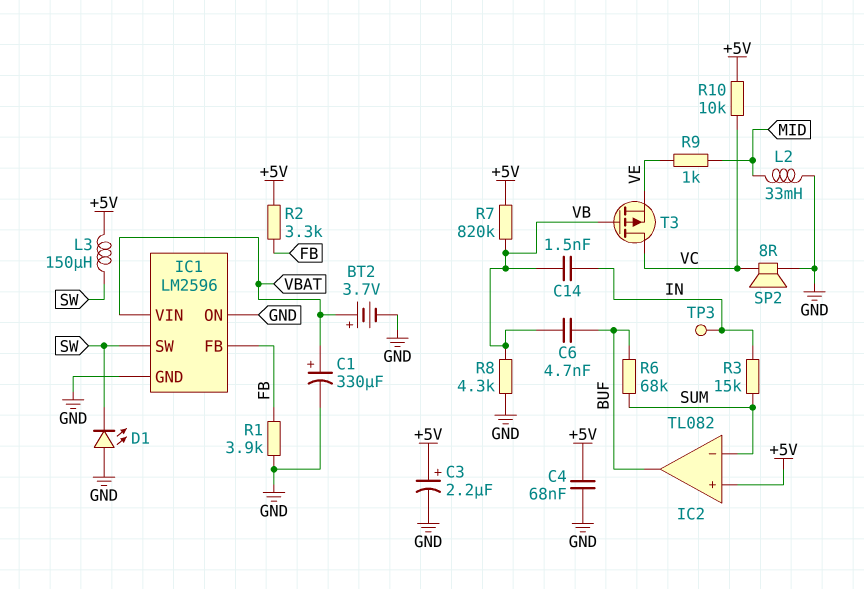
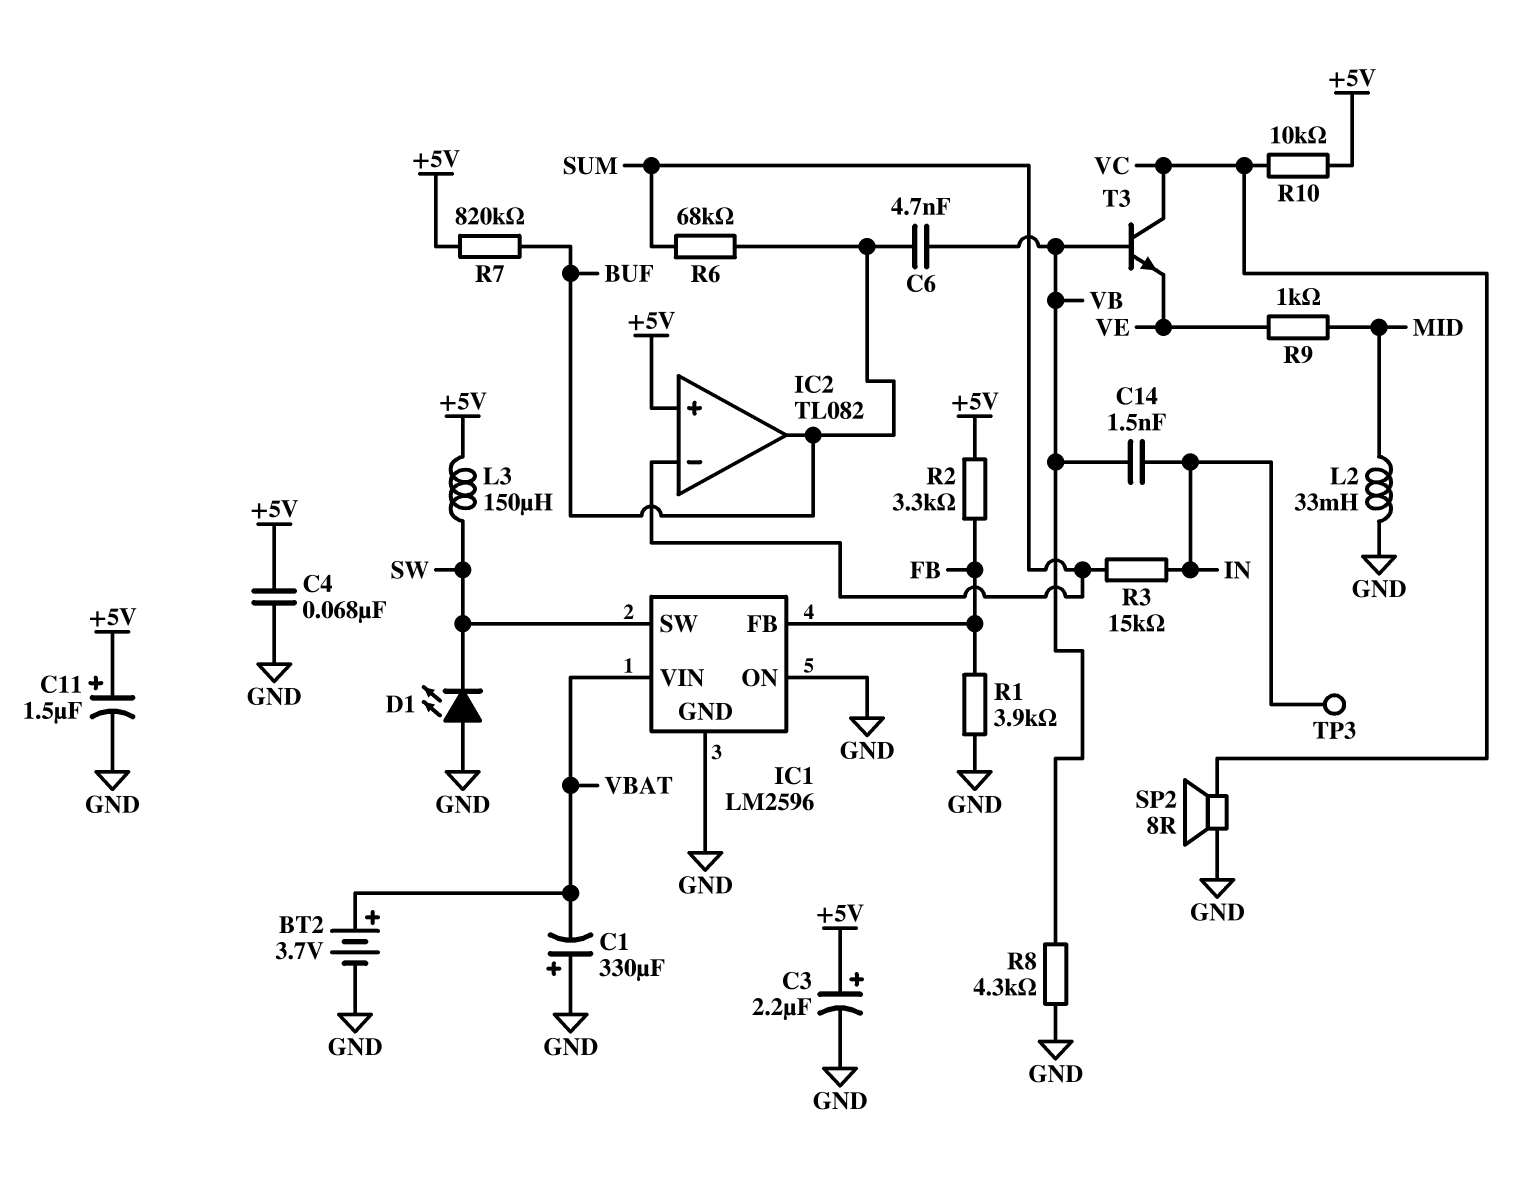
C1: 330uF (plus VBAT, minus GND) -> 330uF (plus GND, minus VBAT)
C11: none -> 1.5uF (plus +5V, minus GND)
R7: 820k (+5V, VB) -> 820k (+5V, BUF)
T3: PMOS (G VB, D VC, S VE) -> NPN (B VB, C VC, E VE)

